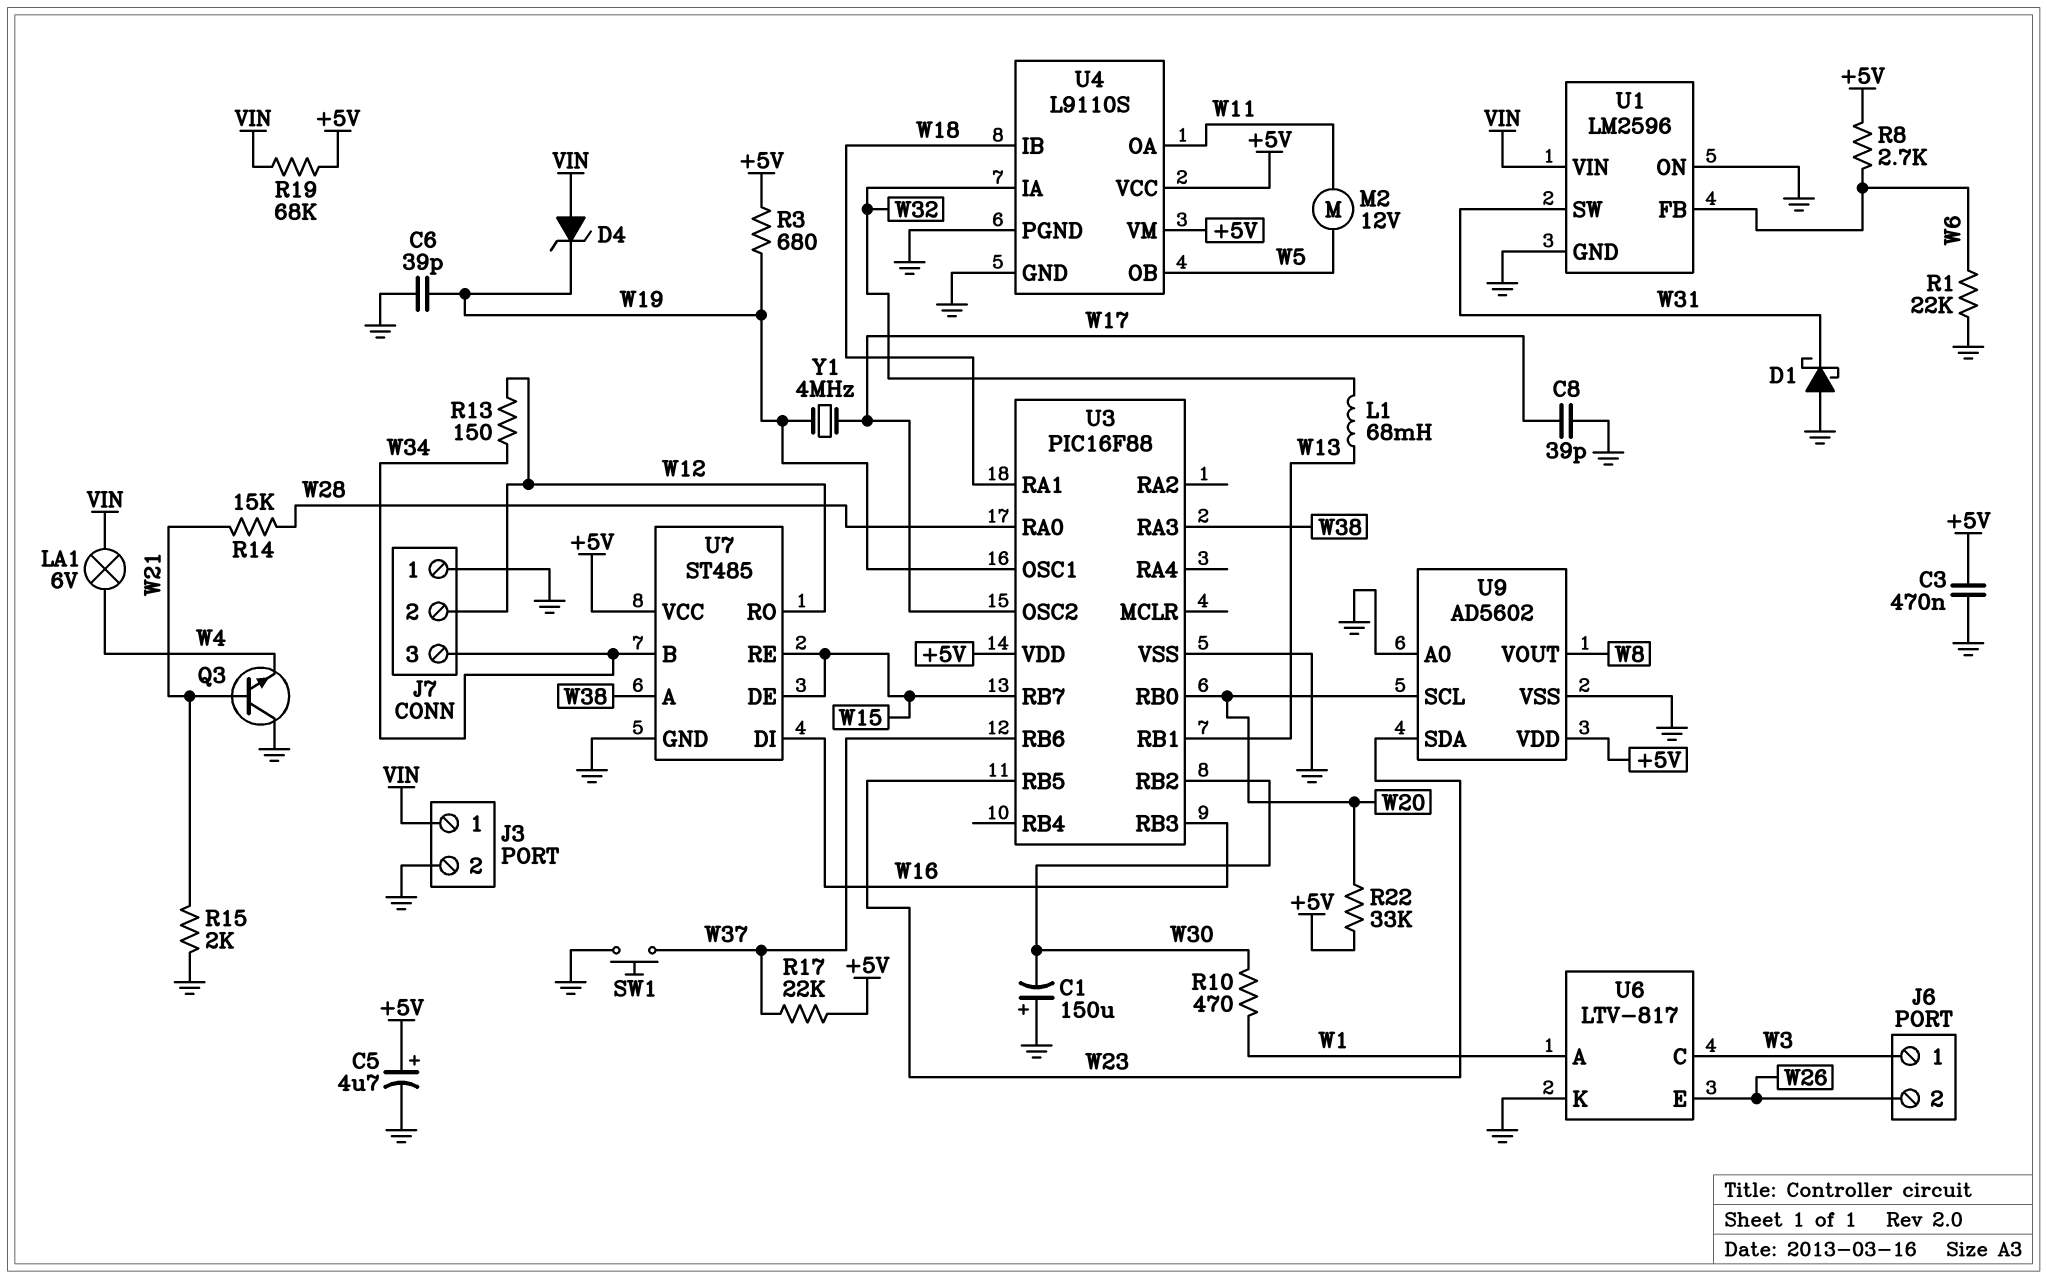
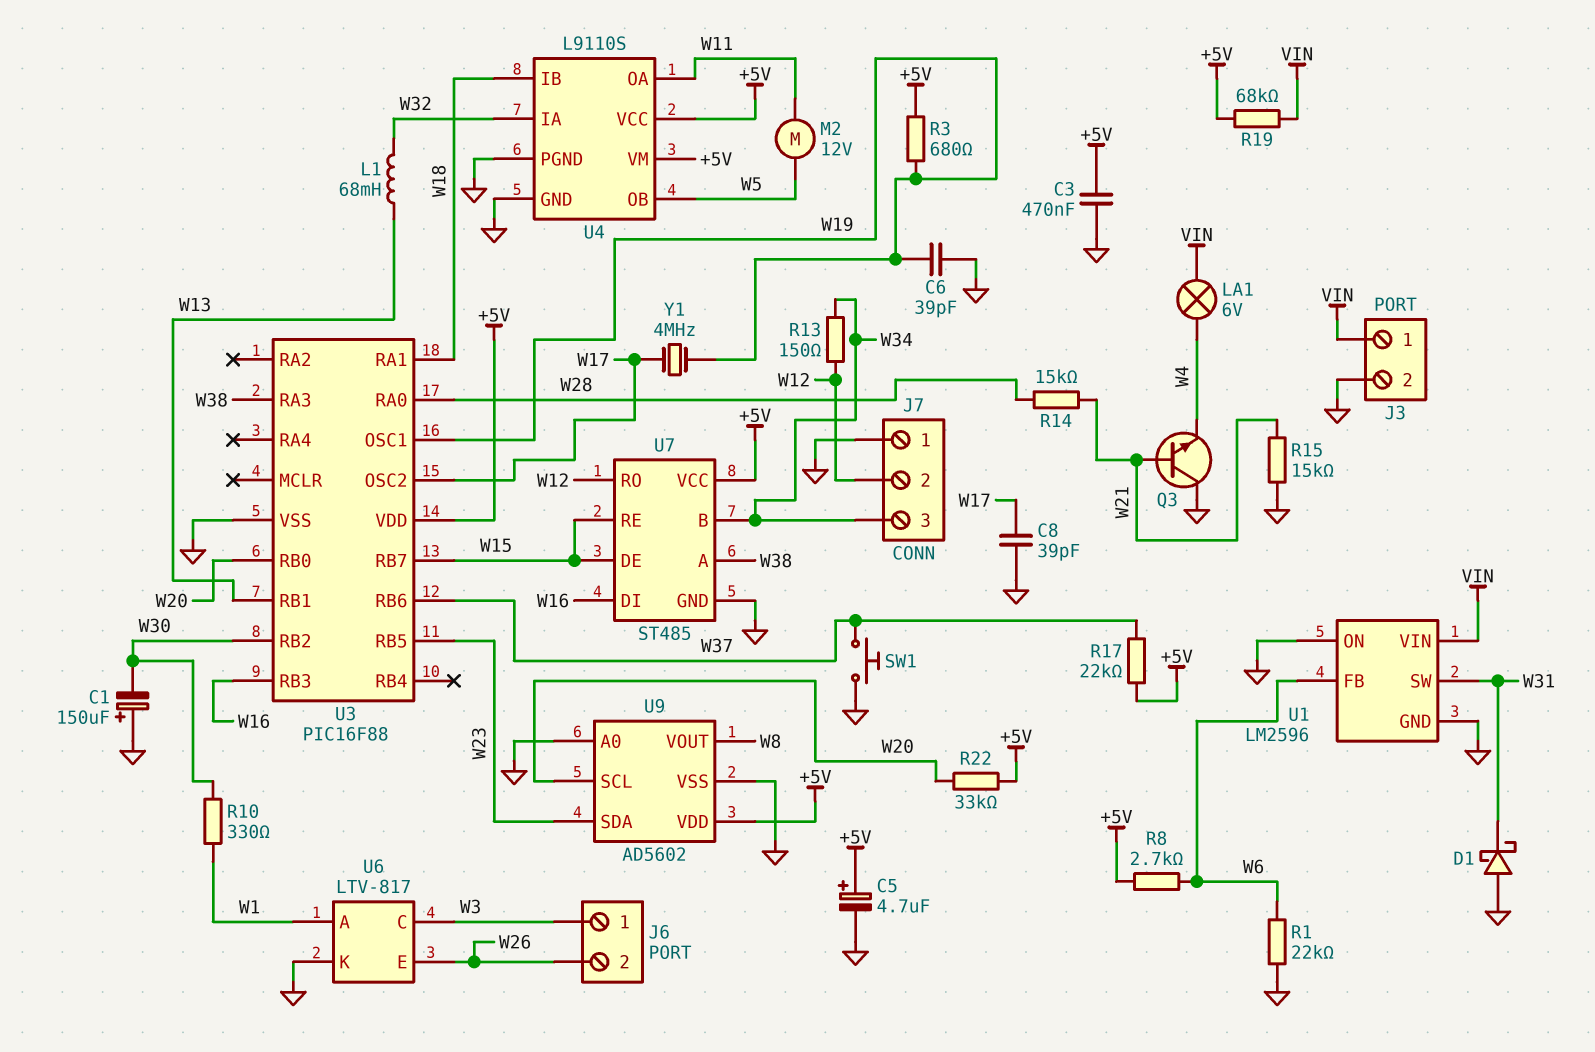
D4: zener (A VIN, K W19) -> none
R10: 470 (W1, W30) -> 330 (W1, W30)
R15: 2k (GND, W21) -> 15k (GND, W21)

